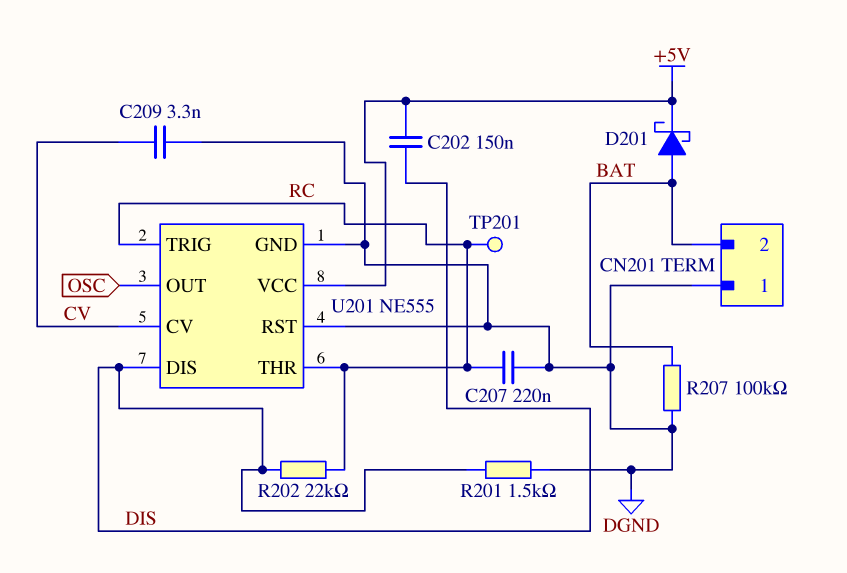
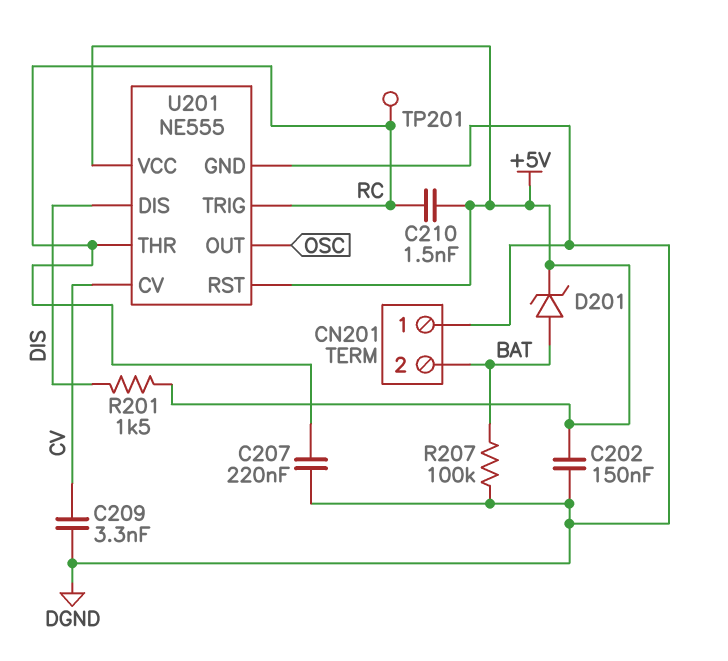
C202: 150nF (+5V, DIS) -> 150nF (+5V, DGND)
C210: none -> 1.5nF (+5V, RC)
D201: schottky (A BAT, K +5V) -> zener (A BAT, K +5V)
R201: 1.5k (DGND, DIS) -> 1.5k (+5V, DIS)
R202: 22k (DIS, RC) -> none
U201 pin RST: DGND -> +5V

